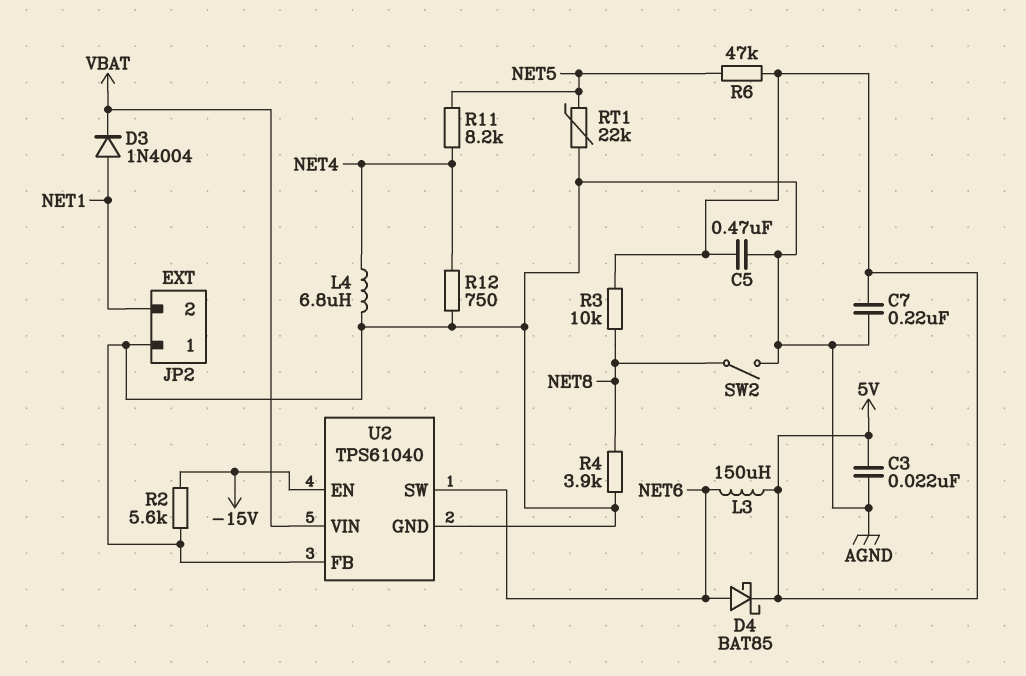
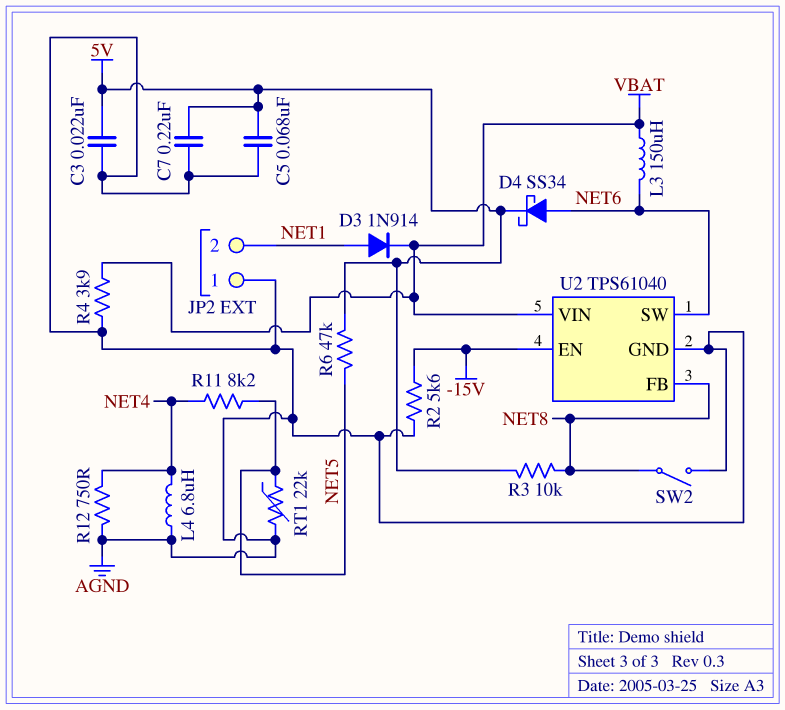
C5: 470nF (5V, AGND) -> 68nF (5V, AGND)
D3: diode 1N4004 (A NET1, K VBAT) -> diode 1N914 (A NET1, K VBAT)
D4: schottky BAT85 (A NET6, K 5V) -> schottky SS34 (A NET6, K 5V)
L3: 150uH (5V, NET6) -> 150uH (NET6, VBAT)
R4: 3.9k (AGND, NET8) -> 3.9k (AGND, VBAT)
U2 pin FB: AGND -> NET8

